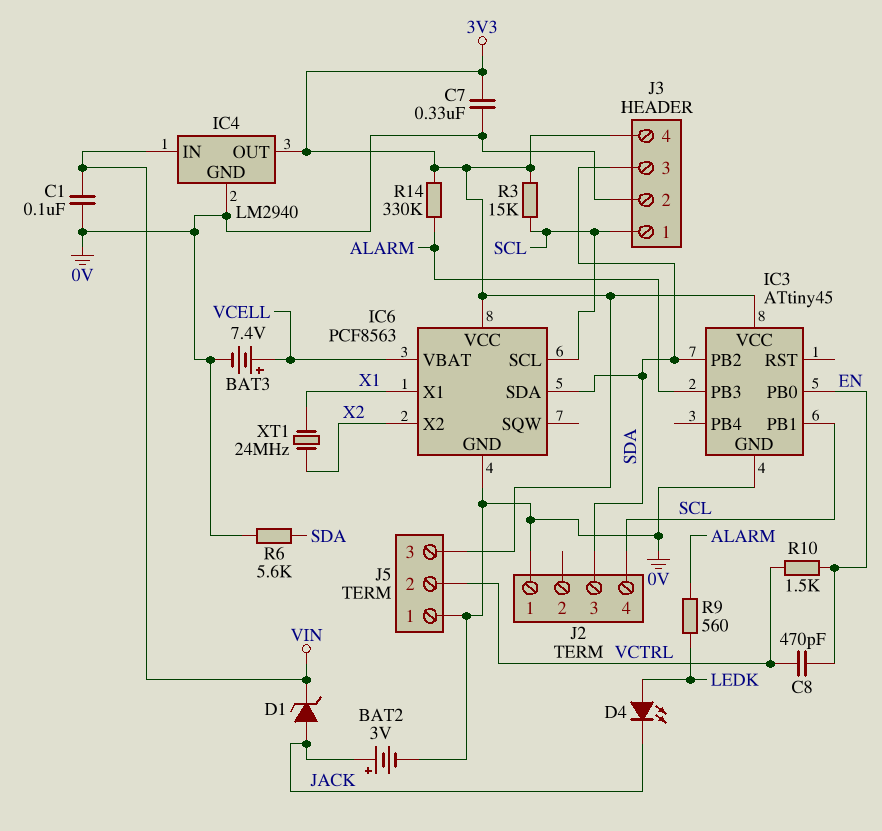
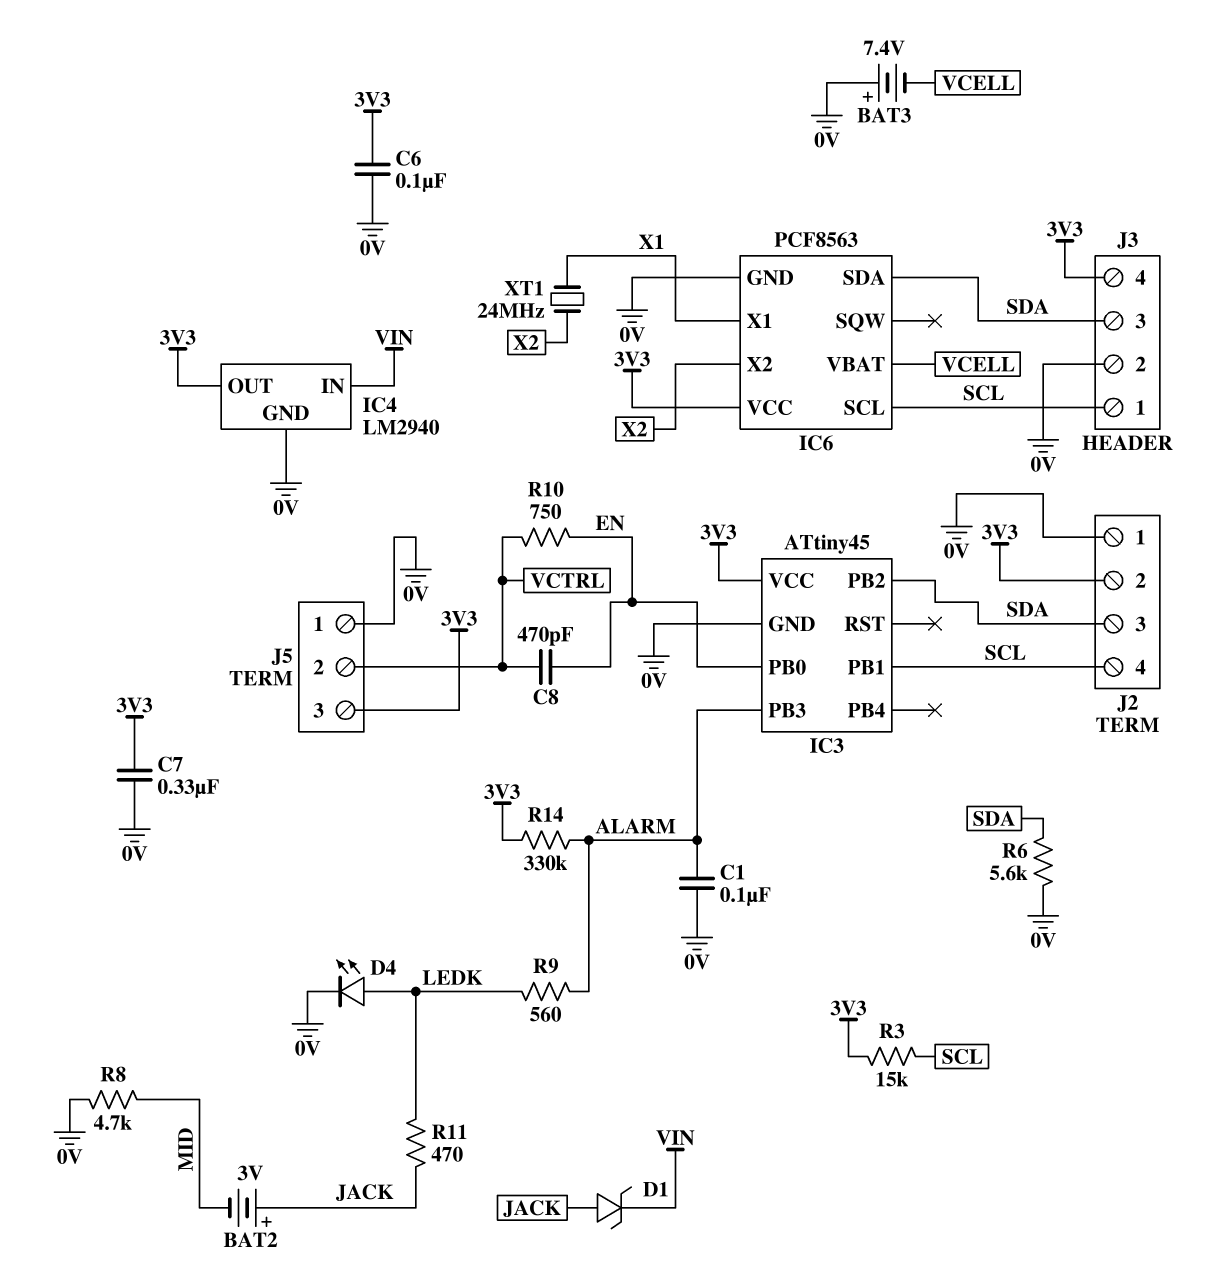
BAT2: 3V (plus JACK, minus 0V) -> 3V (plus JACK, minus MID)
BAT3: 7.4V (plus VCELL, minus 0V) -> 7.4V (plus 0V, minus VCELL)
C1: 100nF (0V, VIN) -> 100nF (0V, ALARM)
C6: none -> 100nF (0V, 3V3)
D4: LED (A LEDK, K JACK) -> LED (A LEDK, K 0V)
J2 pin 2: none -> 3V3
R8: none -> 4.7k (0V, MID)
R10: 1.5k (EN, VCTRL) -> 750 (EN, VCTRL)
R11: none -> 470 (JACK, LEDK)

